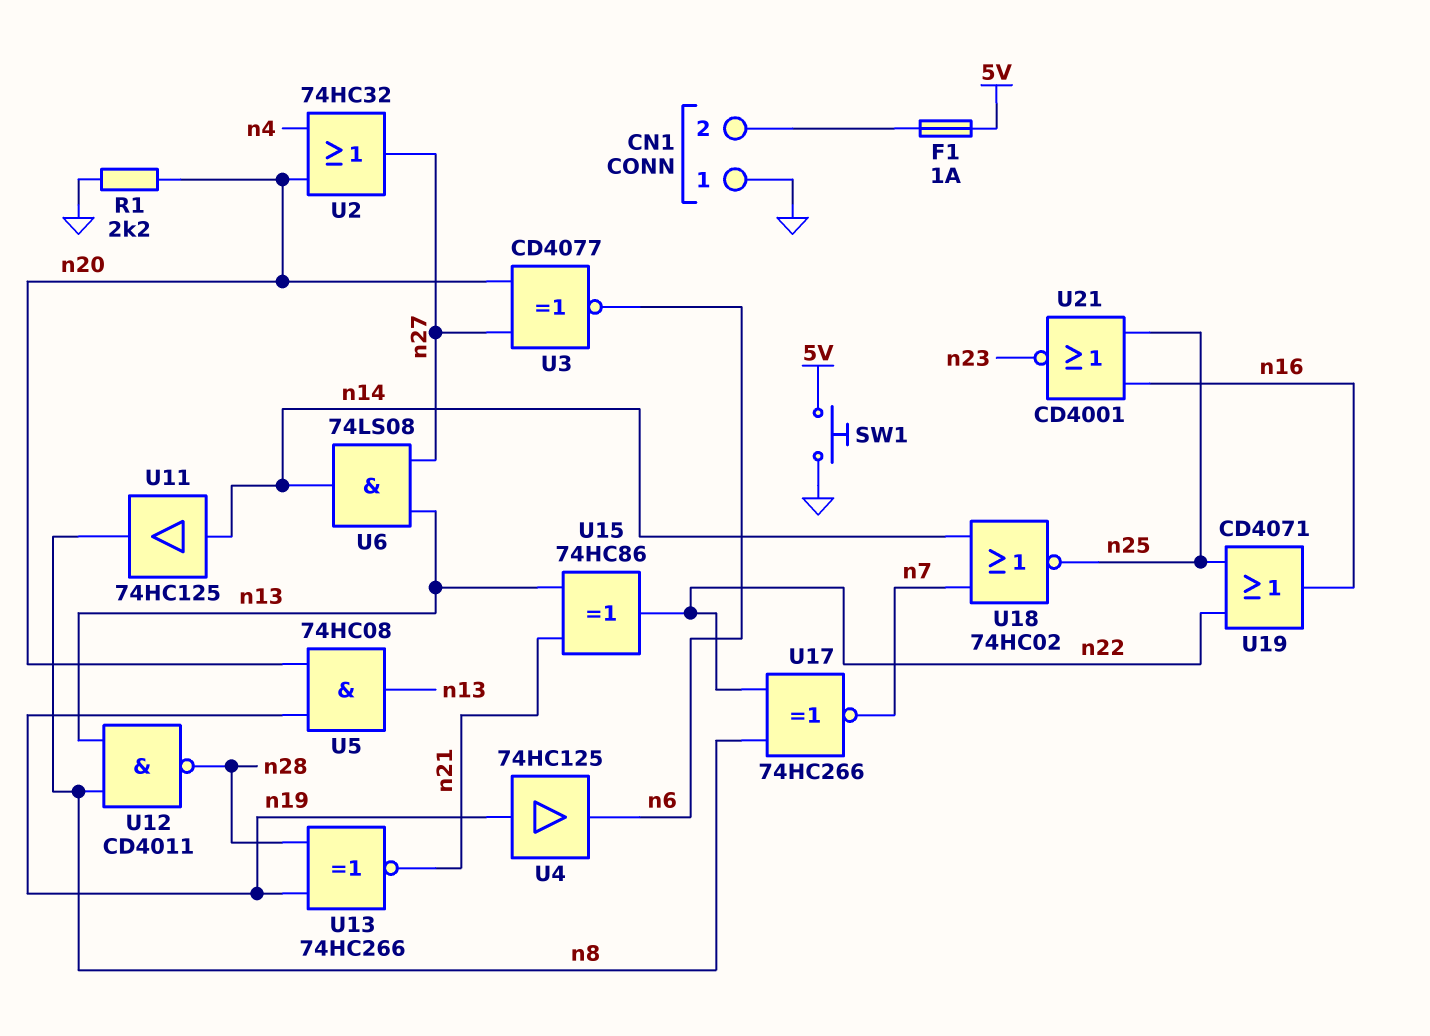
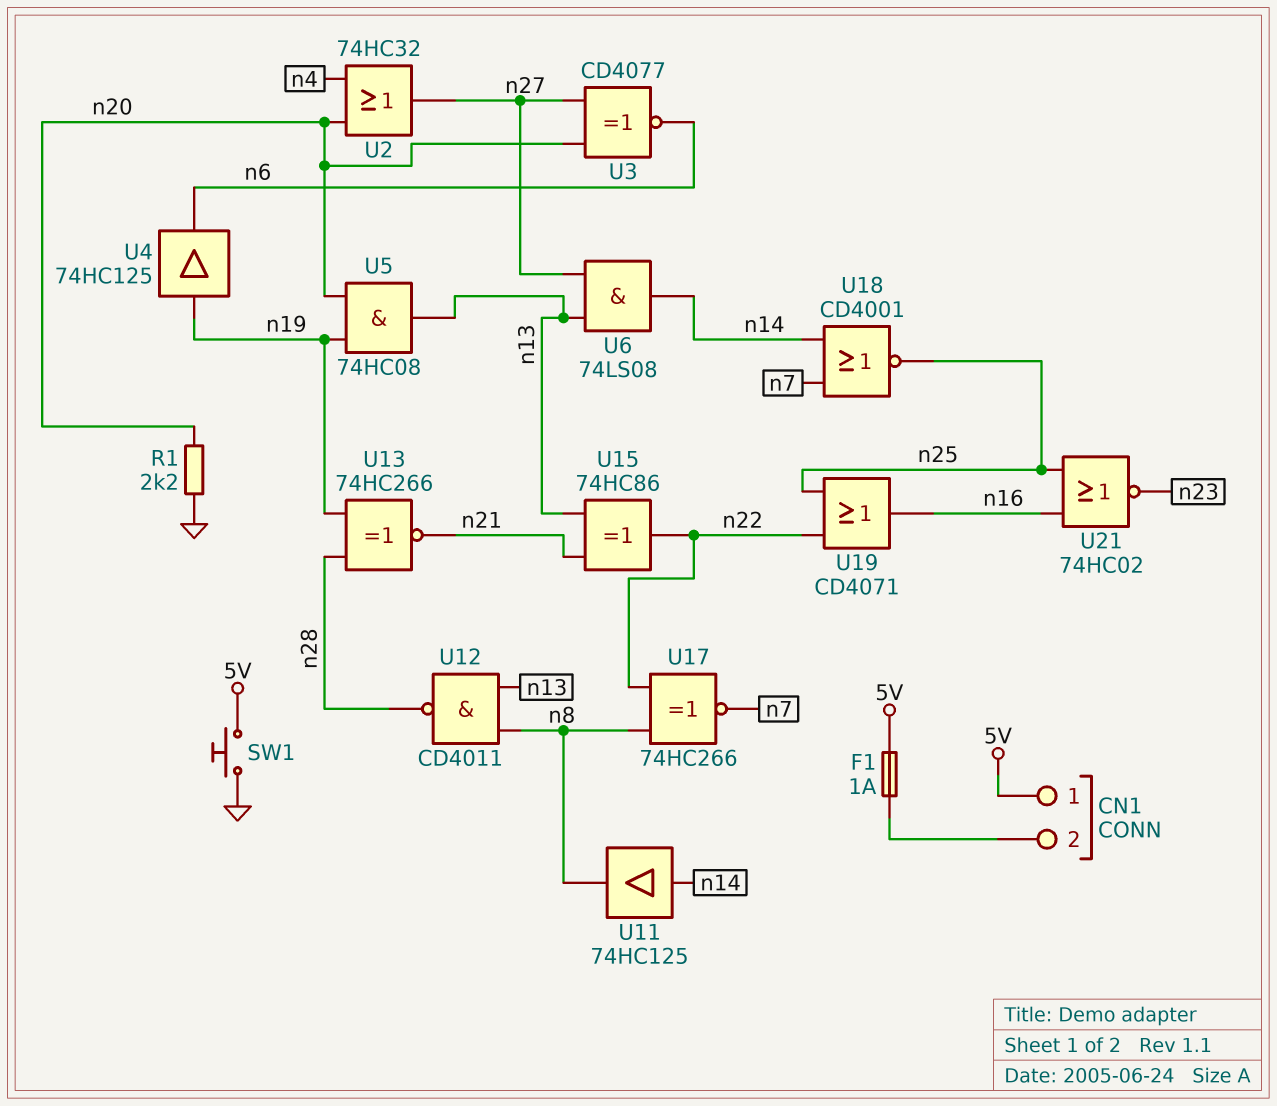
CN1 pin 1: GND -> 5V
U18: NOR 74HC02 (in n7, in n14, out n25) -> NOR CD4001 (in n7, in n14, out n25)
U21: NOR CD4001 (in n16, in n25, out n23) -> NOR 74HC02 (in n16, in n25, out n23)

